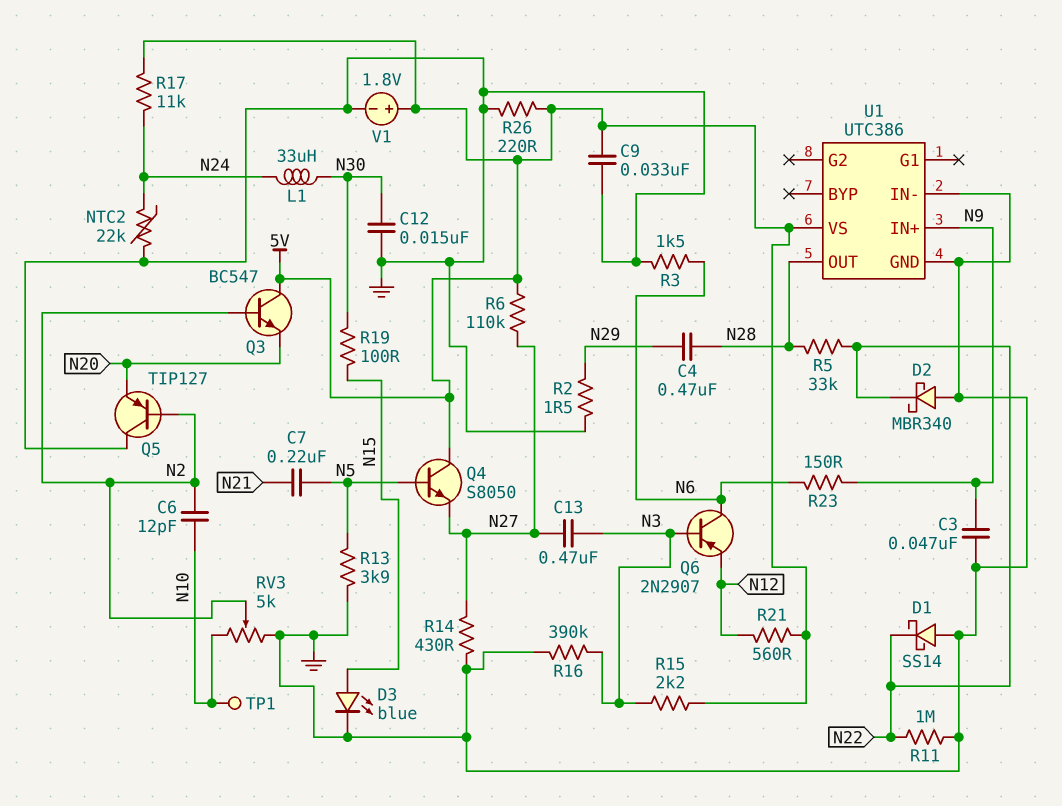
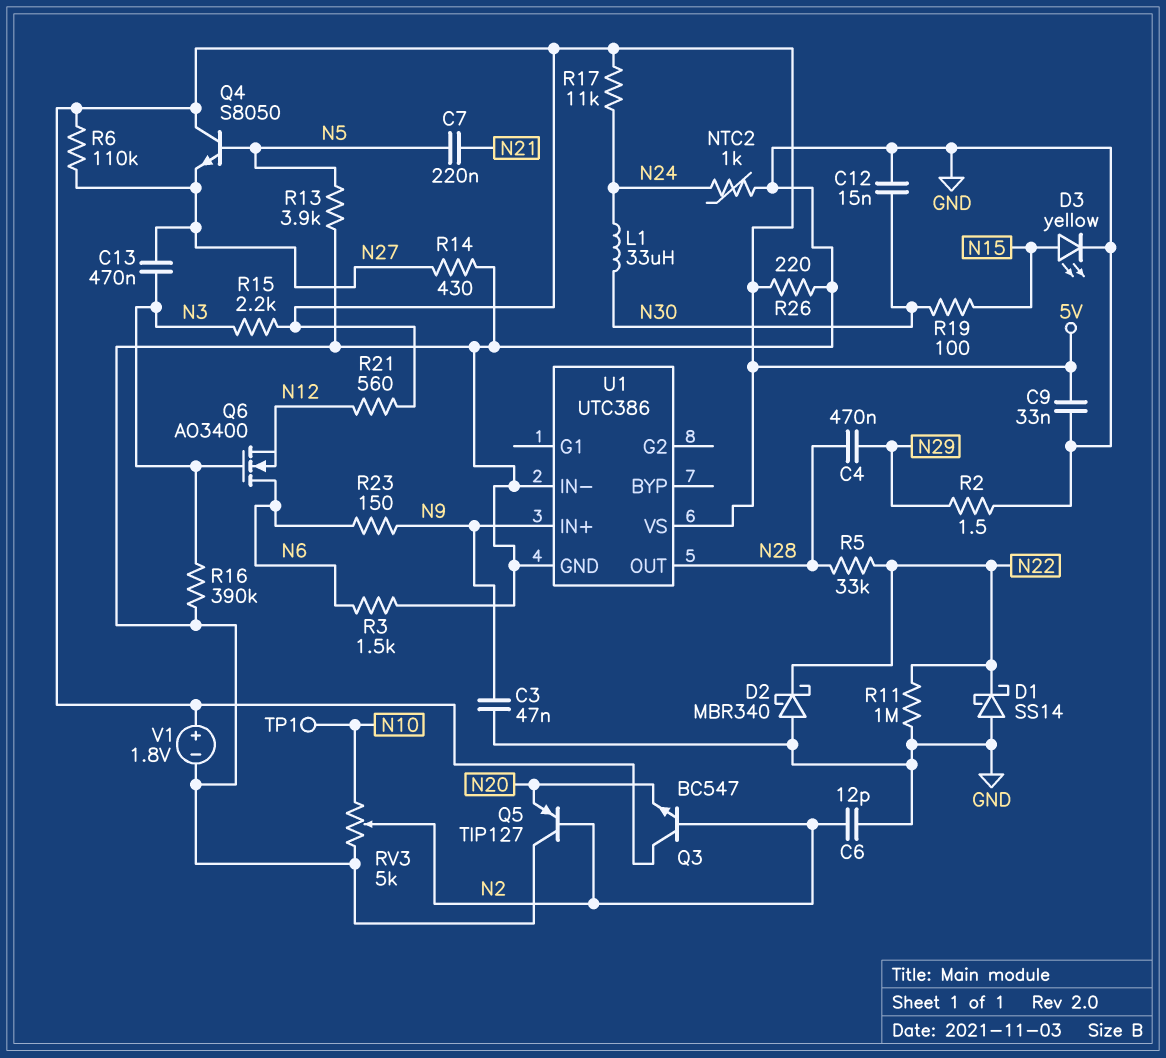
C6: 12pF (N2, N10) -> 12pF (GND, N2)
D3: LED blue (A N15, K GND) -> LED yellow (A N15, K GND)
NTC2: 22k (GND, N24) -> 1k (GND, N24)
Q6: PNP 2N2907 (B N3, C N6, E N12) -> NMOS AO3400 (G N3, D N6, S N12)

